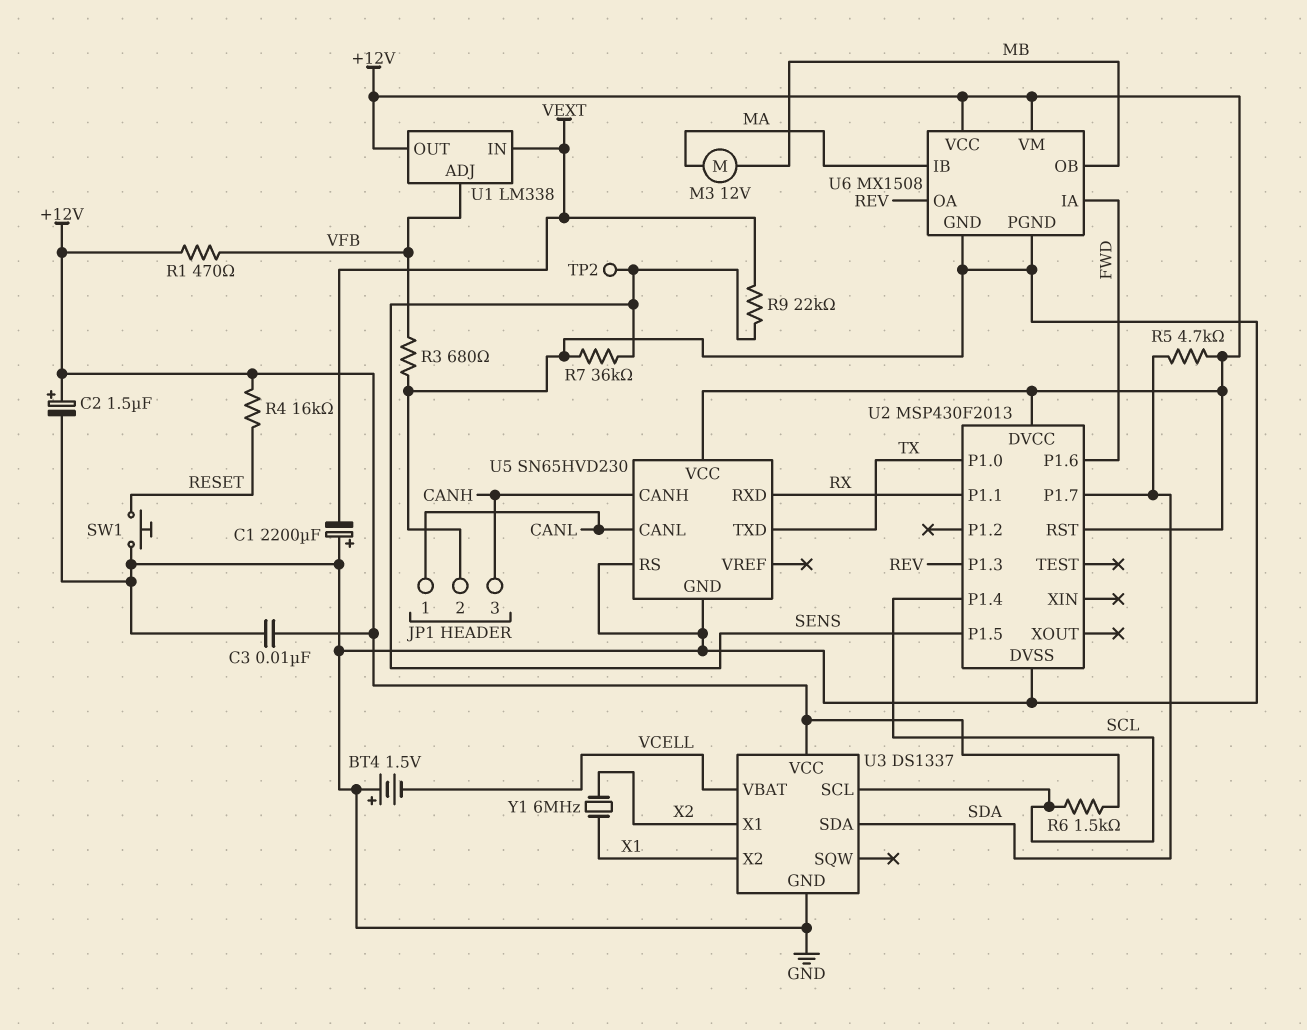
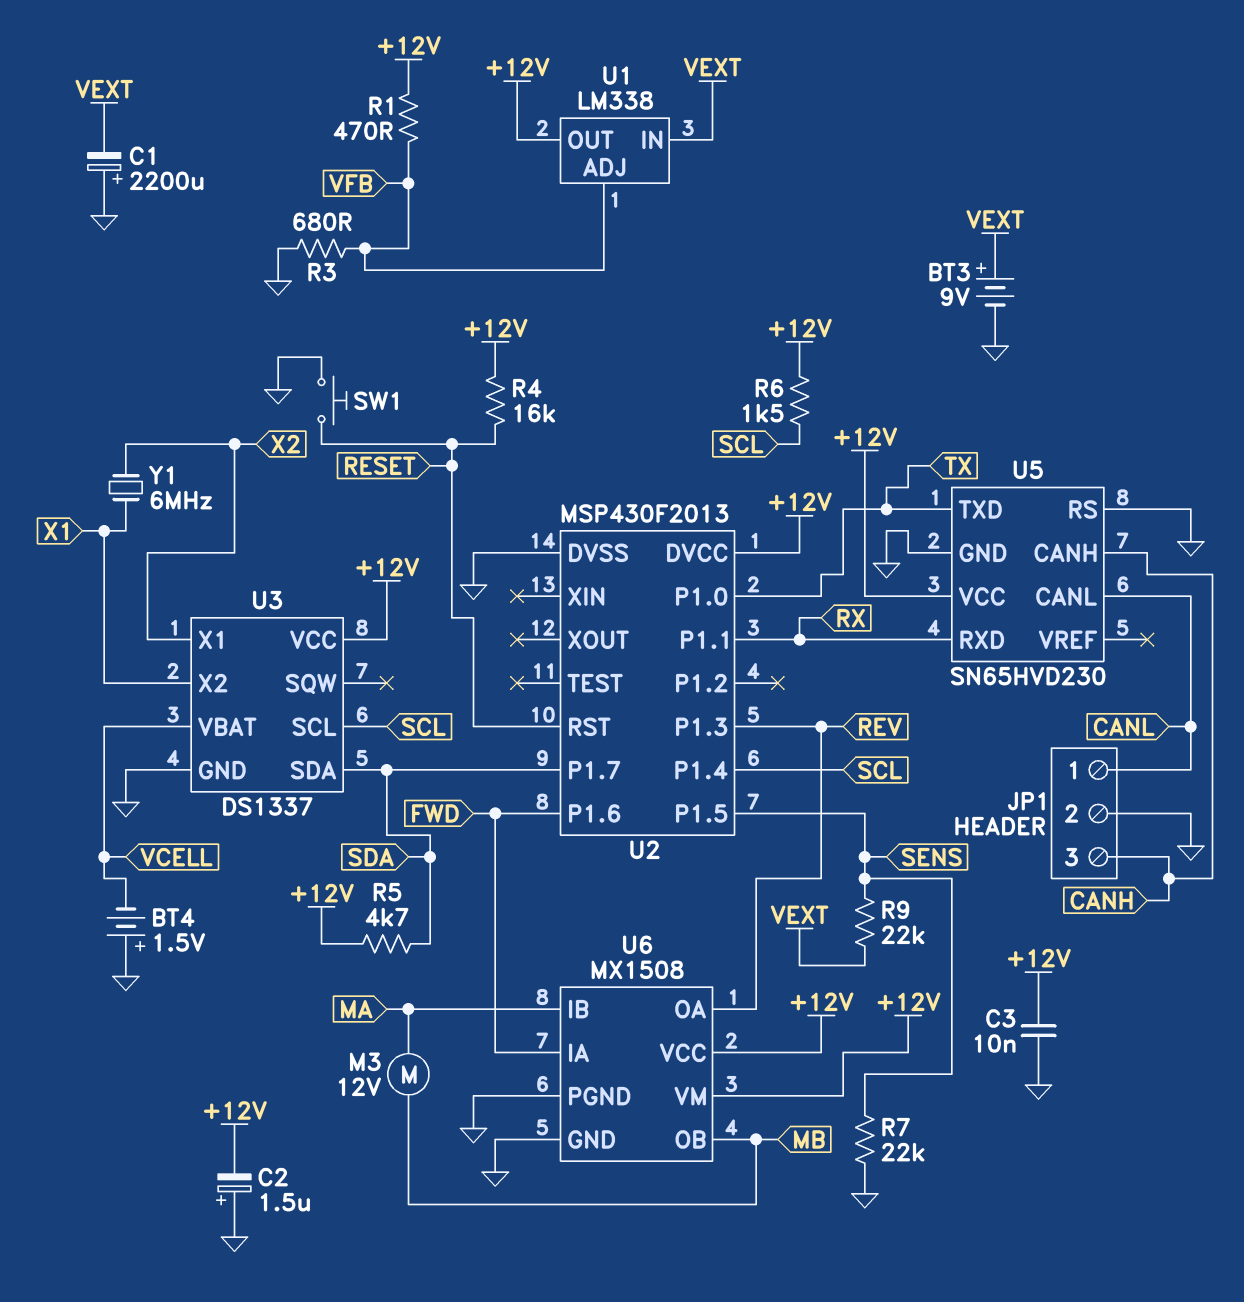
BT3: none -> 9V (plus VEXT, minus GND)
C2: 1.5uF (plus +12V, minus GND) -> 1.5uF (plus GND, minus +12V)
R7: 36k (GND, SENS) -> 22k (GND, SENS)
TP2: test point (SENS) -> none
U2 pin RST: +12V -> RESET

